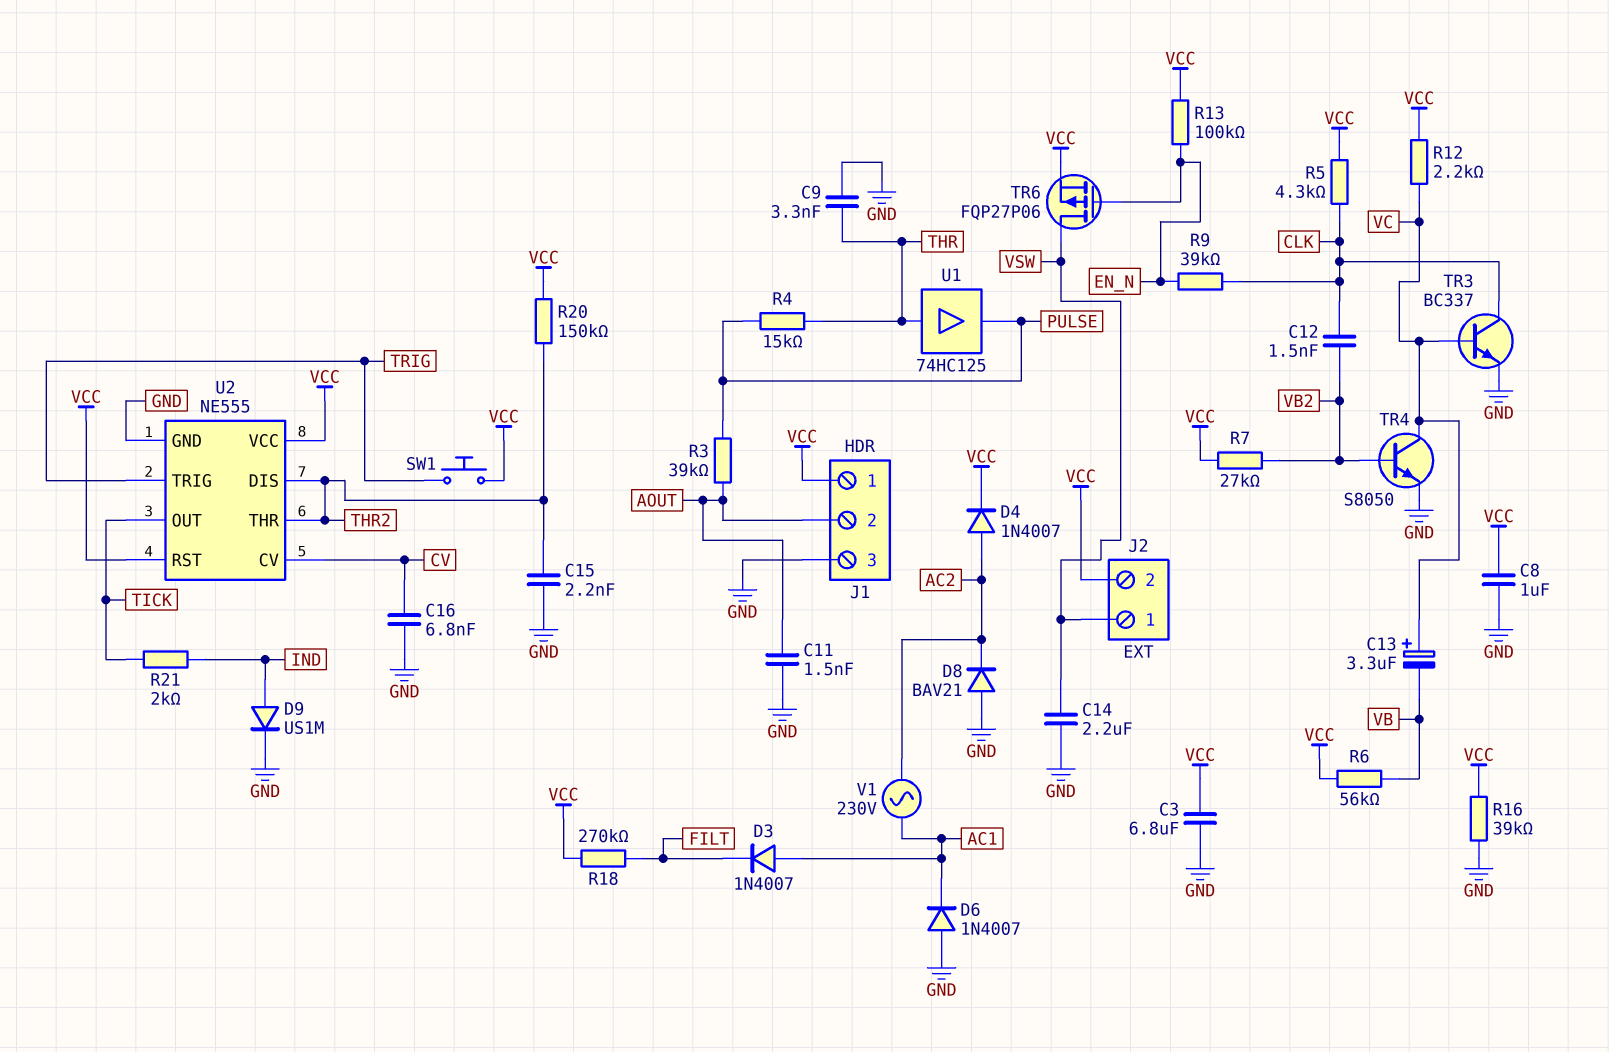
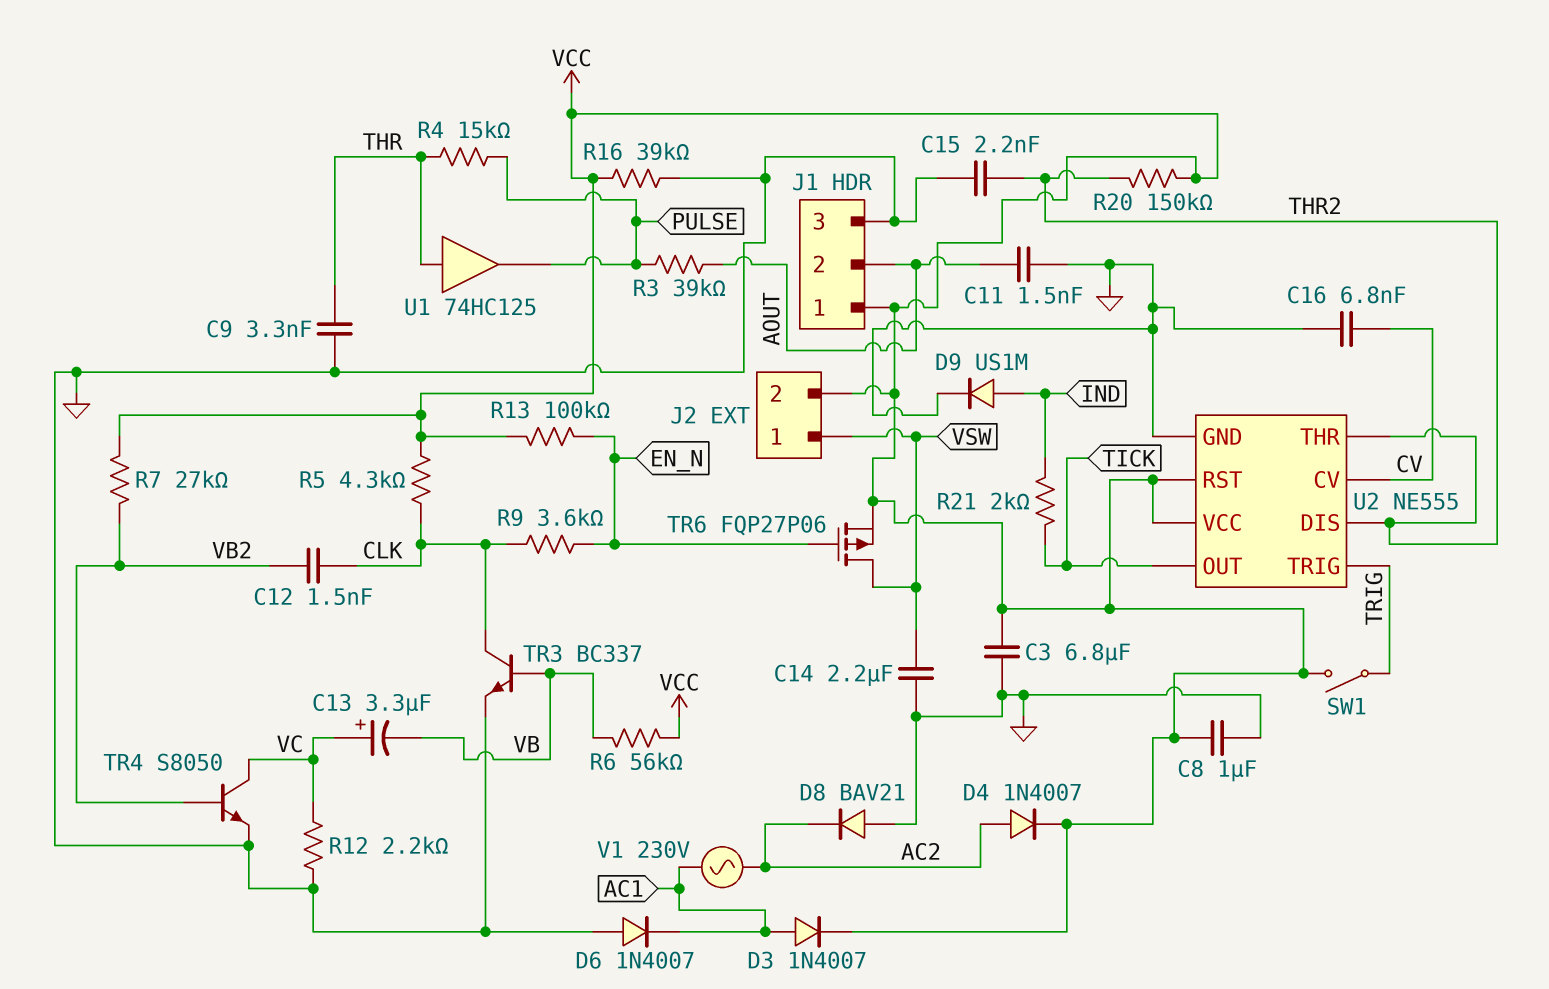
D3: diode 1N4007 (A AC1, K FILT) -> diode 1N4007 (A AC1, K VCC)
R9: 39k (CLK, EN_N) -> 3.6k (CLK, EN_N)
R12: 2.2k (VC, VCC) -> 2.2k (GND, VC)
R18: 270k (FILT, VCC) -> none
SW1: button (TRIG, VCC) -> switch (TRIG, VCC)
TR3: NPN BC337 (B VC, C CLK, E GND) -> NPN BC337 (B VB, C CLK, E GND)

